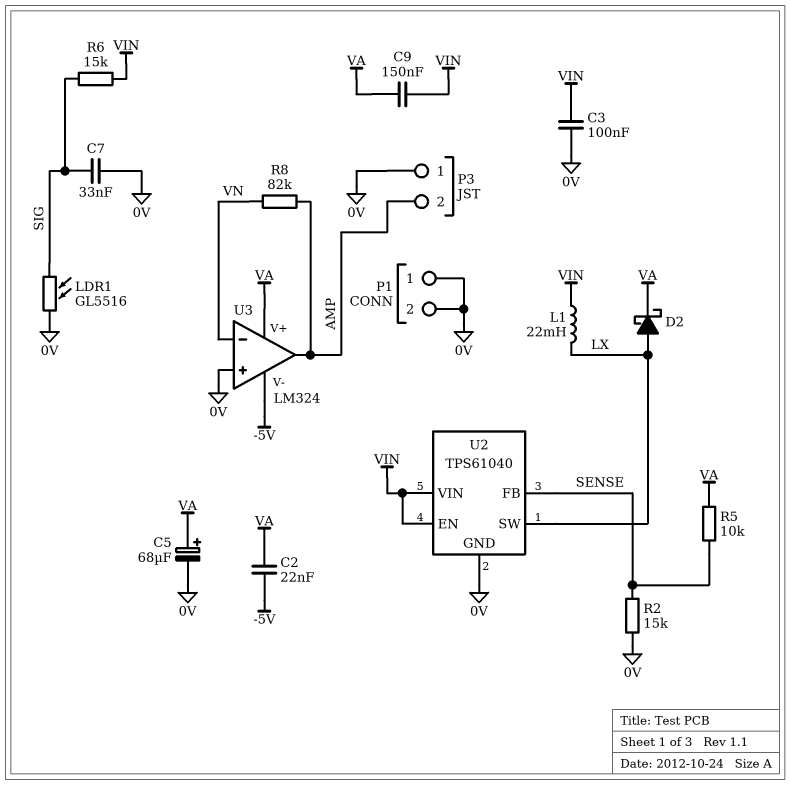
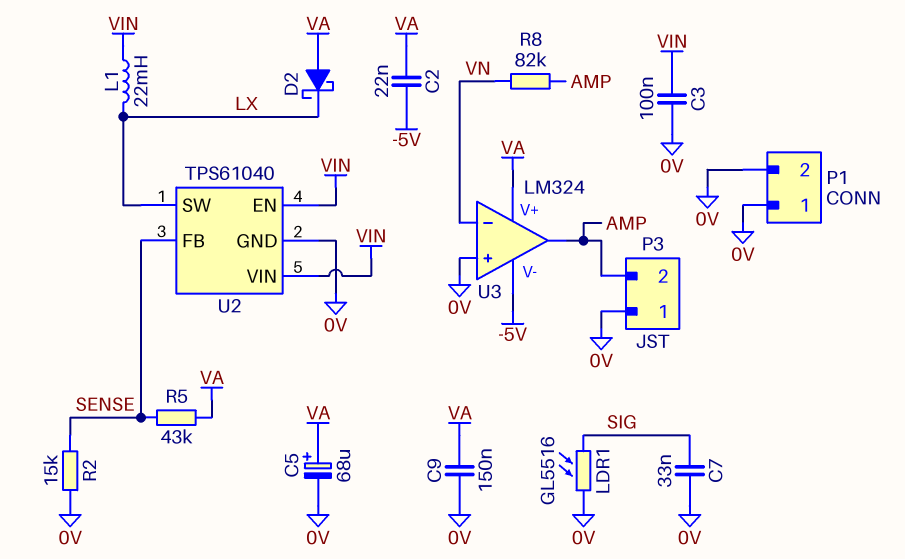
C9: 150nF (VA, VIN) -> 150nF (0V, VA)
D2: schottky (A LX, K VA) -> schottky (A VA, K LX)
R5: 10k (SENSE, VA) -> 43k (SENSE, VA)
R6: 15k (SIG, VIN) -> none

